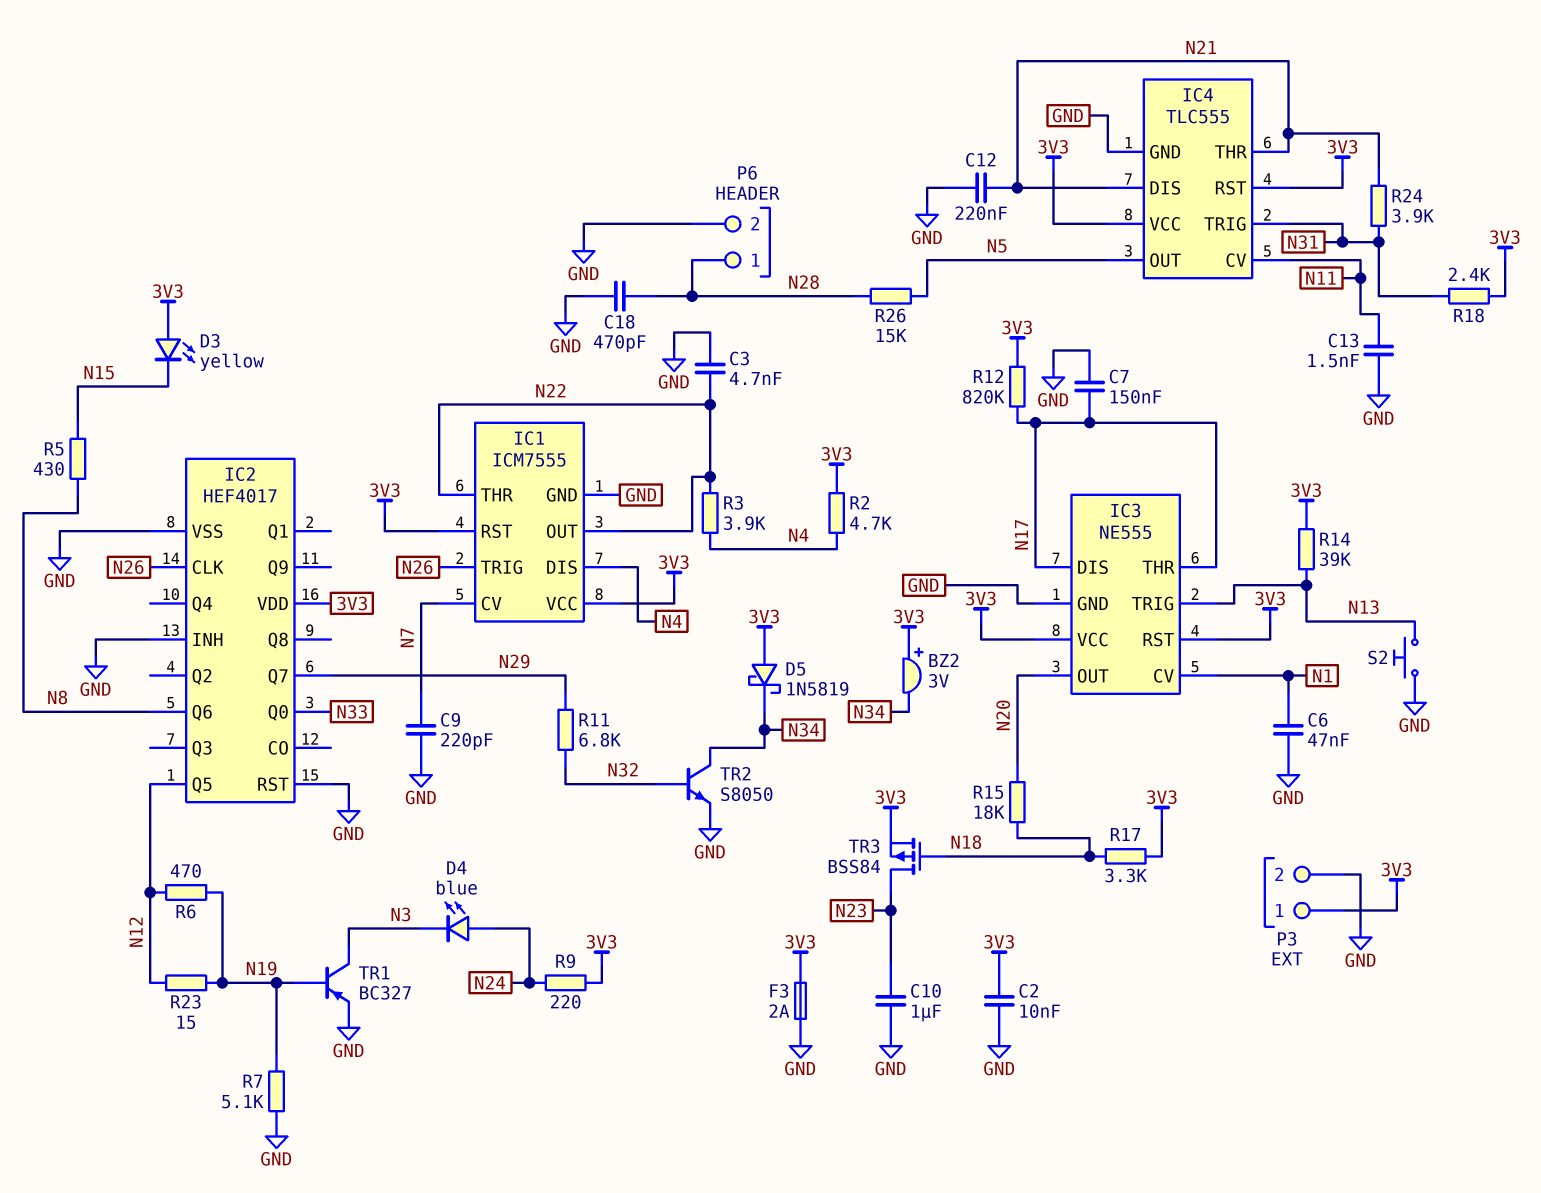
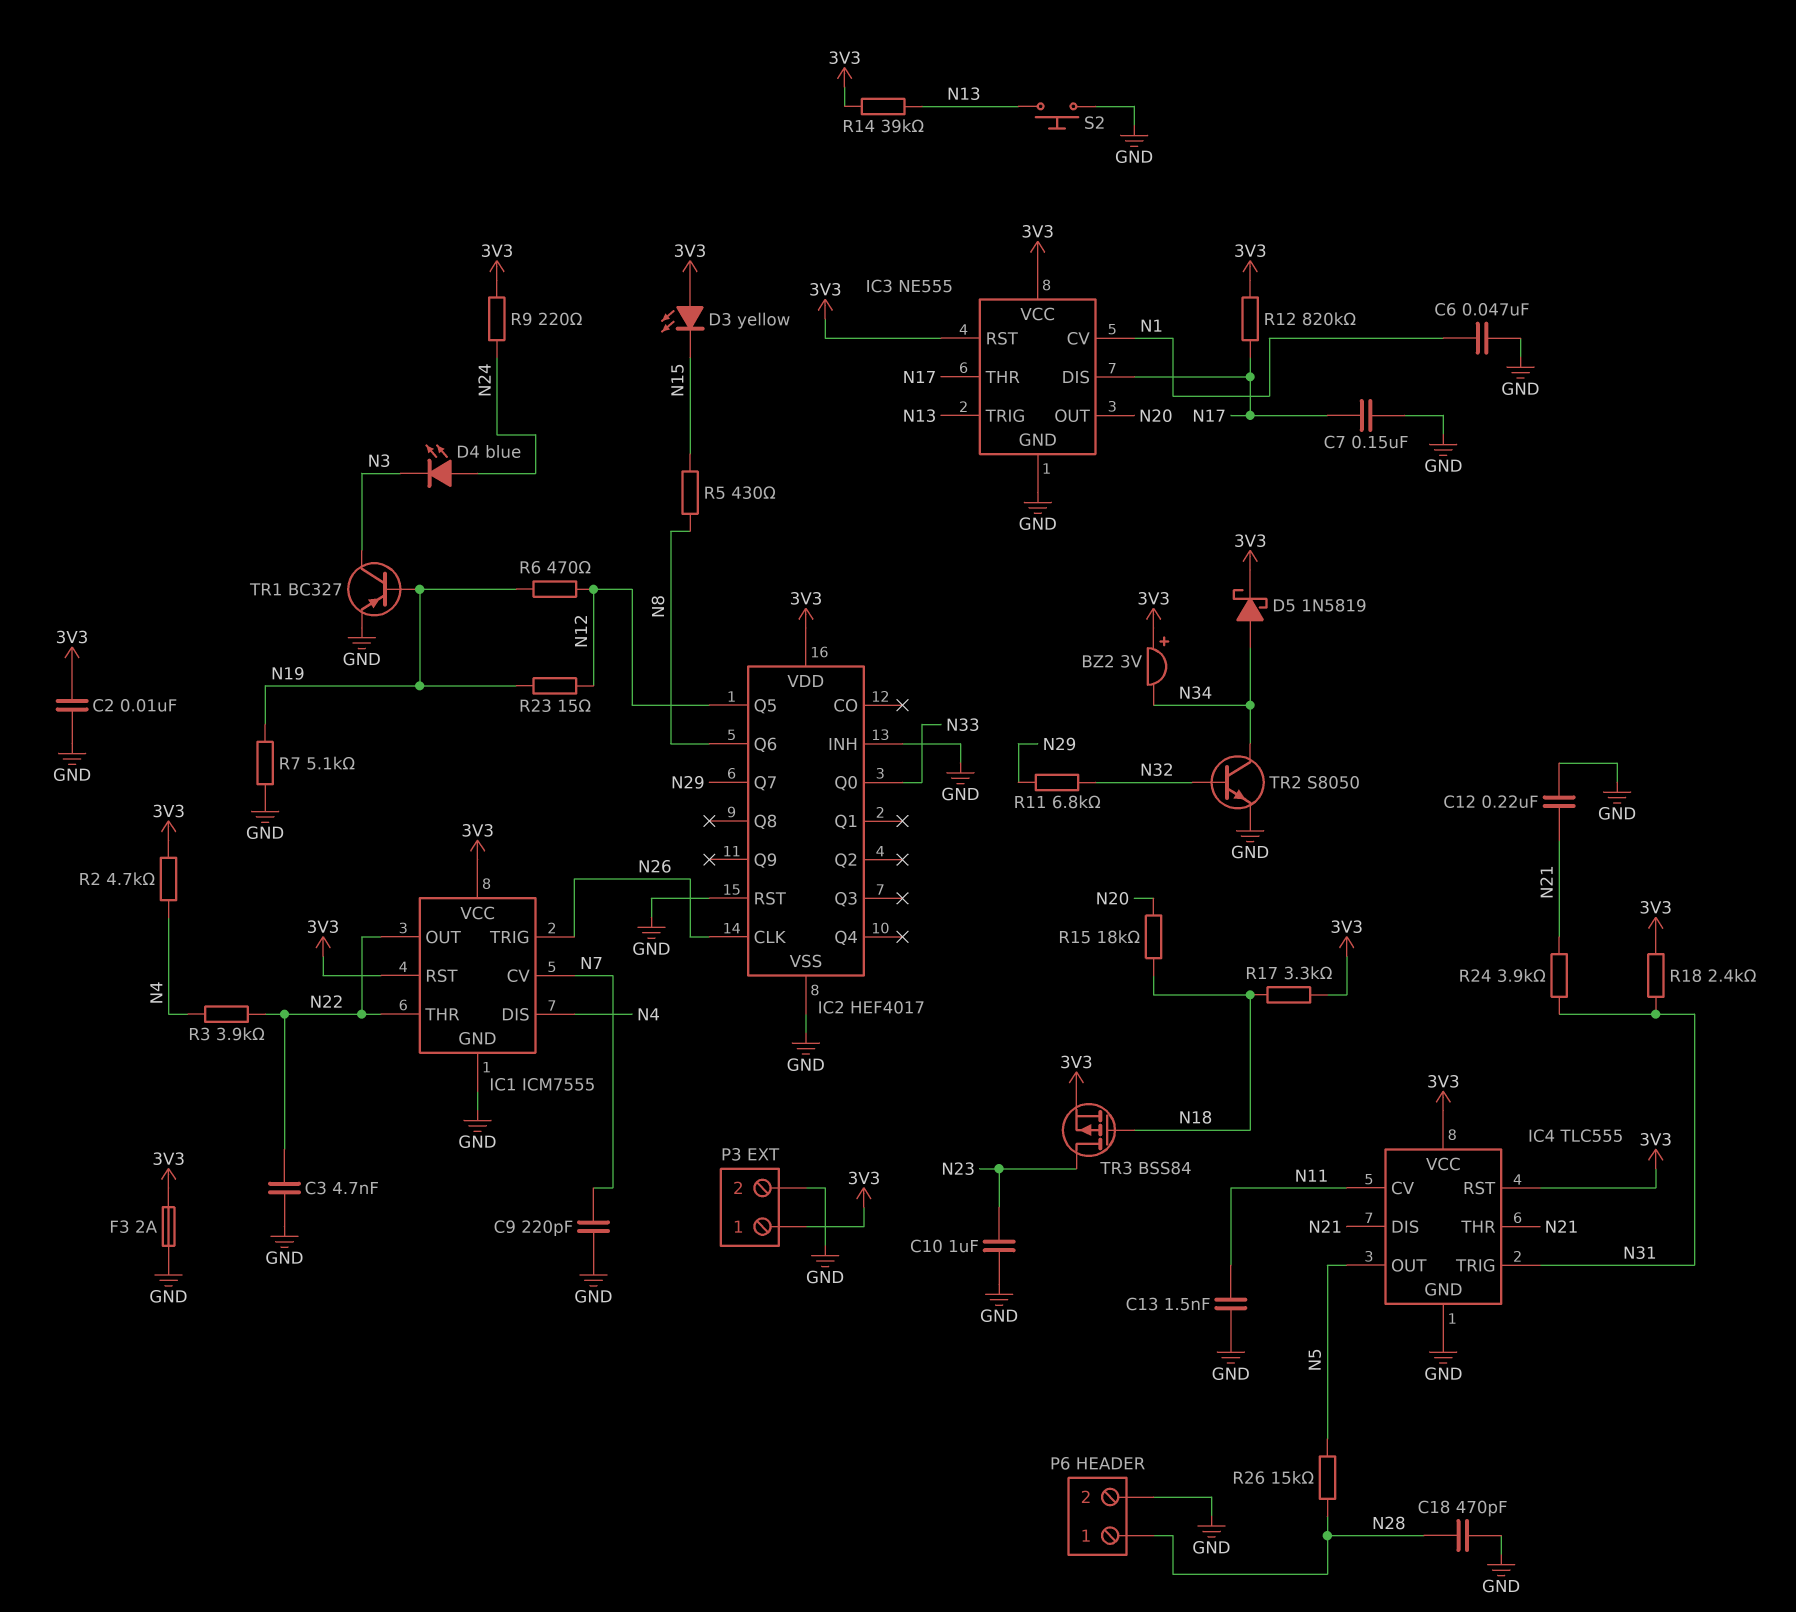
D5: schottky 1N5819 (A 3V3, K N34) -> schottky 1N5819 (A N34, K 3V3)

